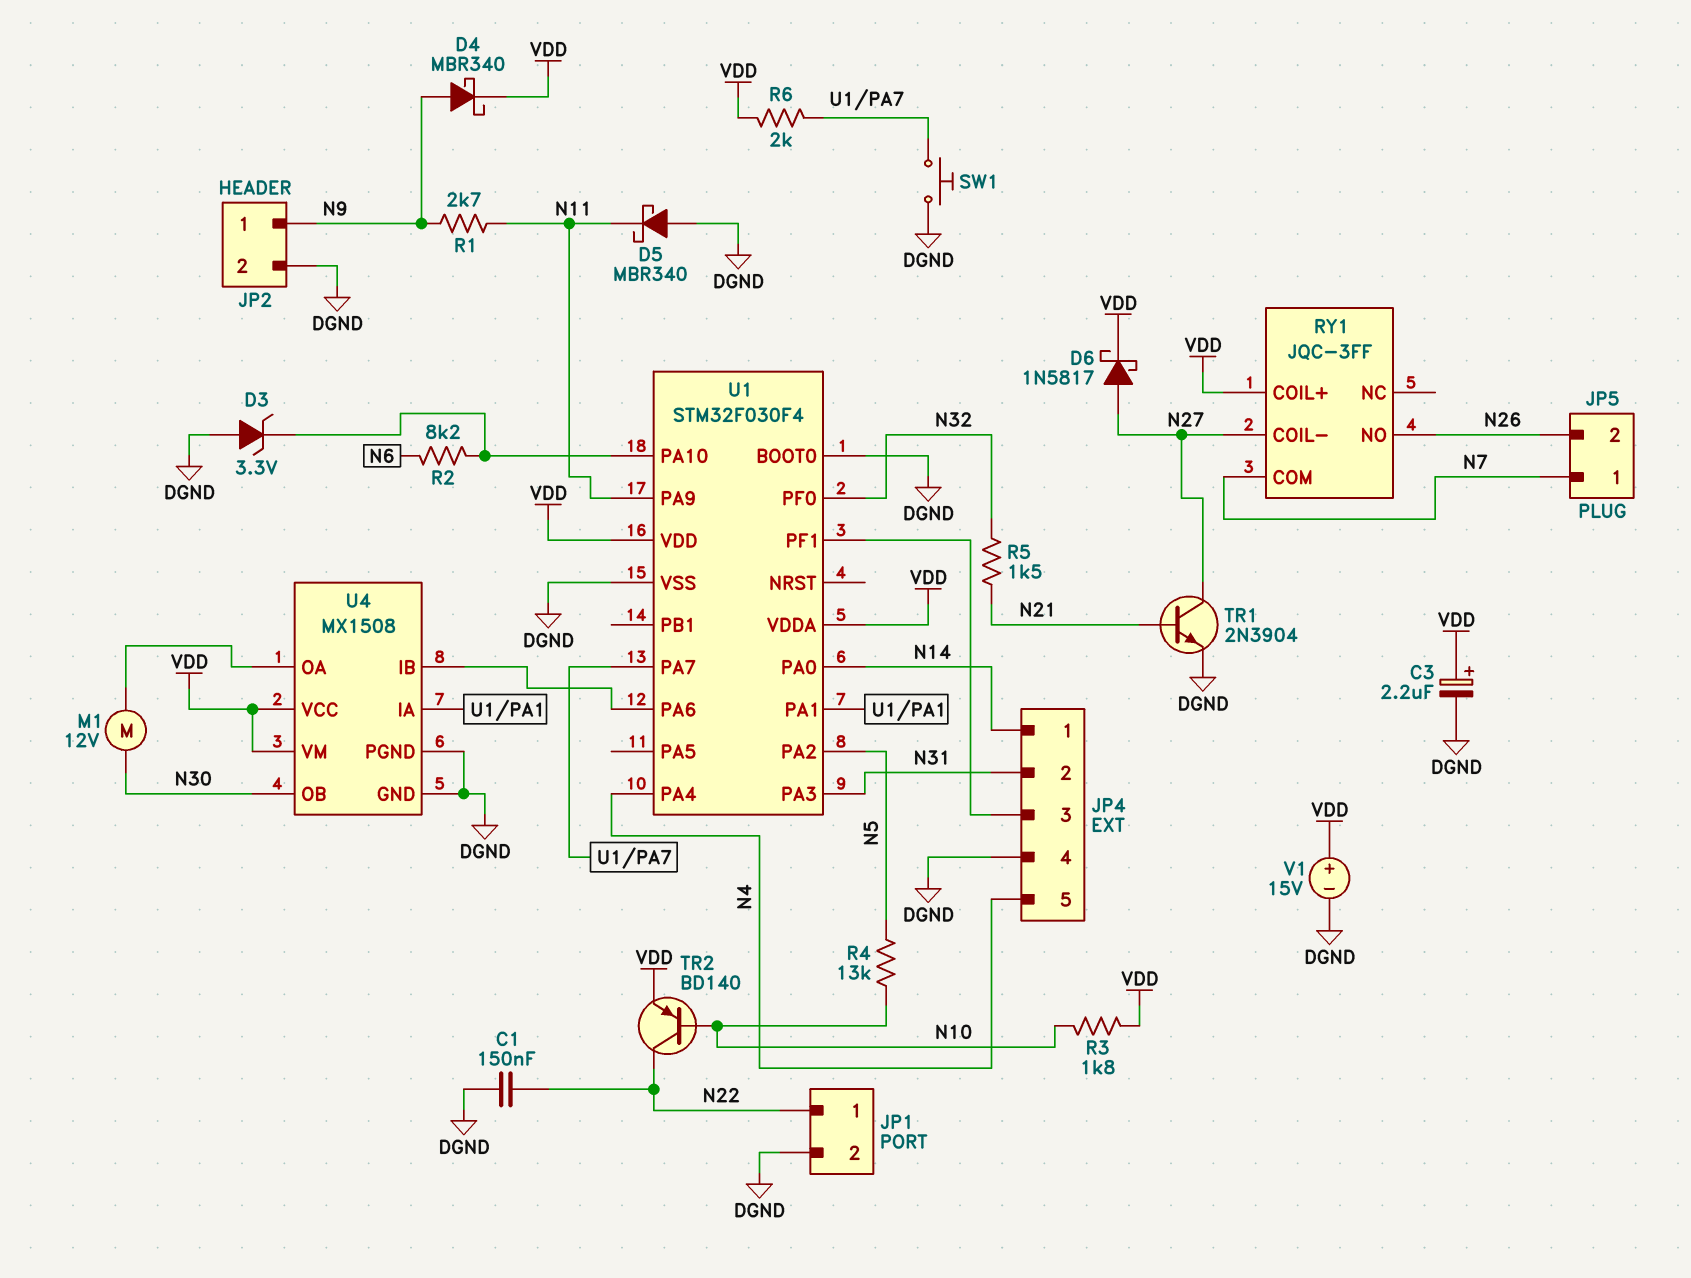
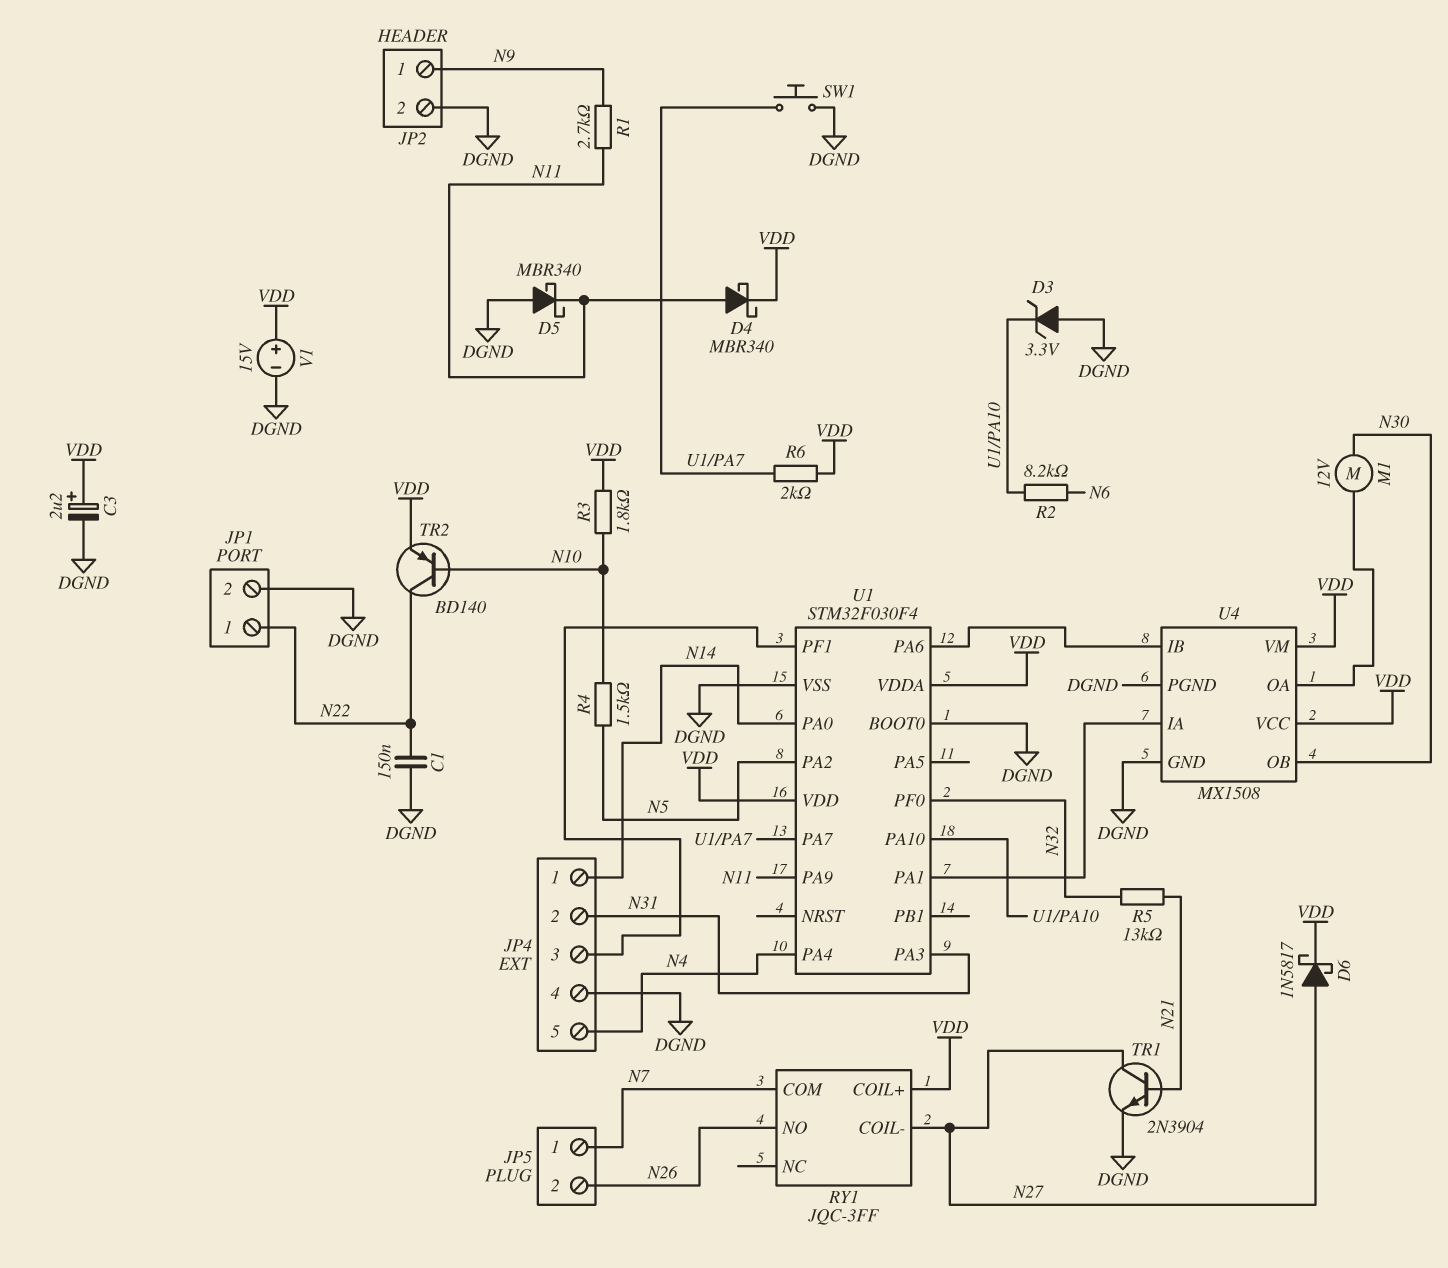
D4: schottky MBR340 (A N9, K VDD) -> schottky MBR340 (A N11, K VDD)
R4: 13k (N5, N10) -> 1.5k (N5, N10)
R5: 1.5k (N21, N32) -> 13k (N21, N32)

